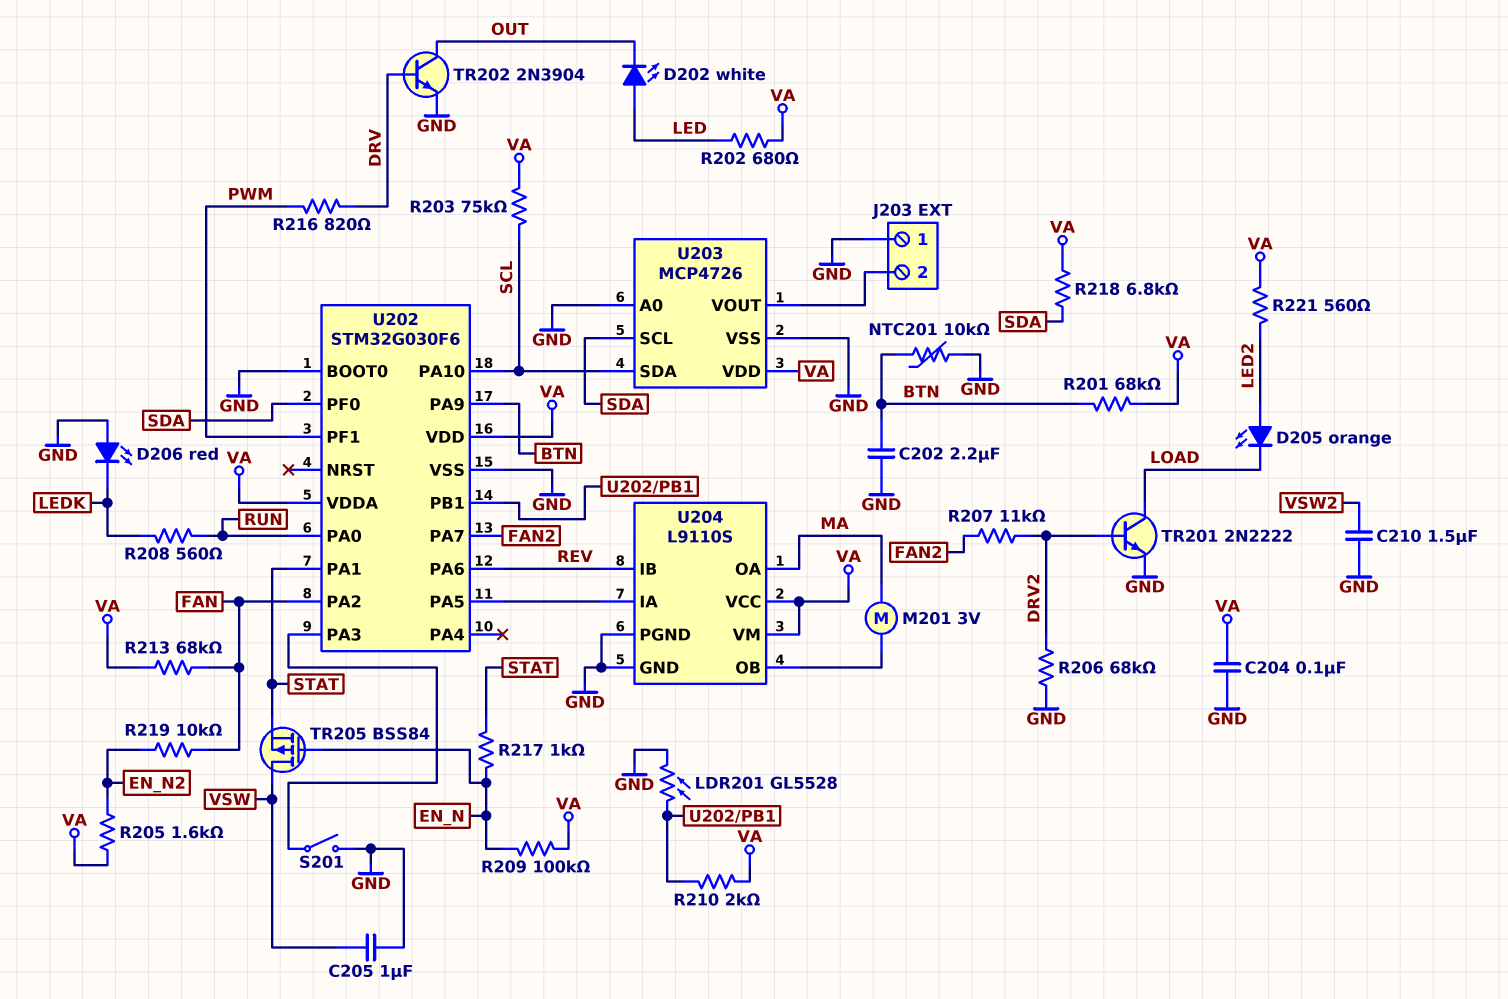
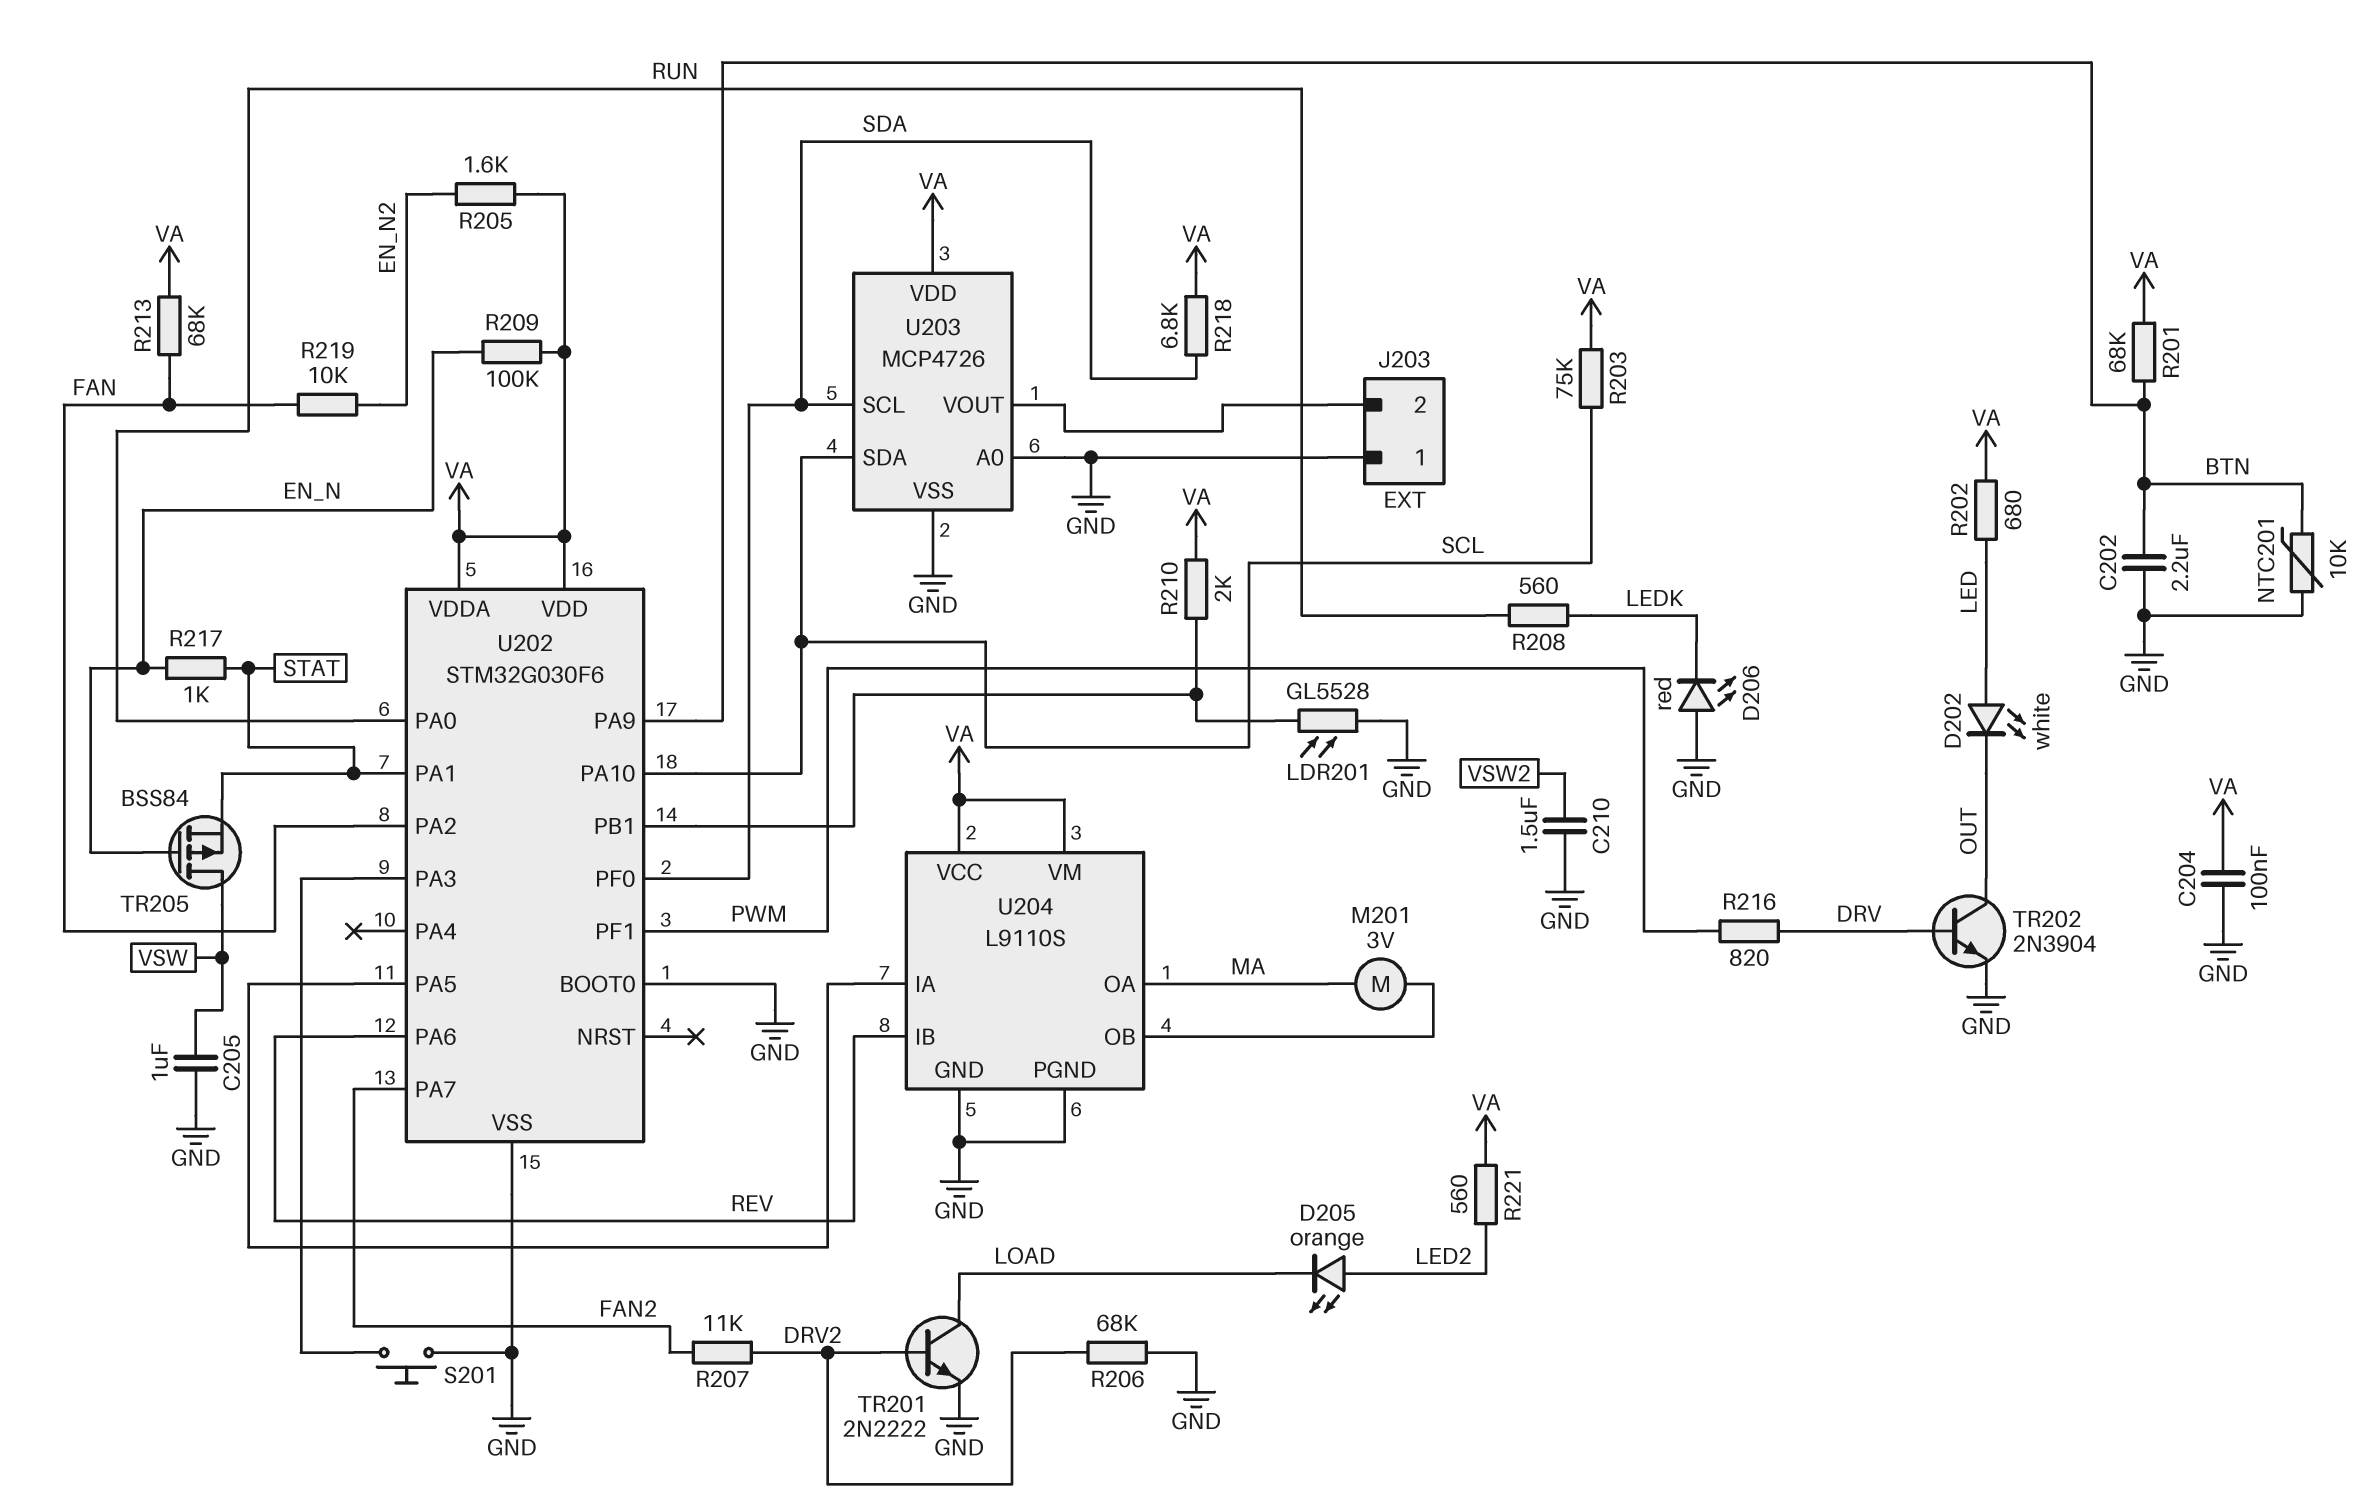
S201: switch (GND, U202/PA3) -> button (GND, U202/PA3)

